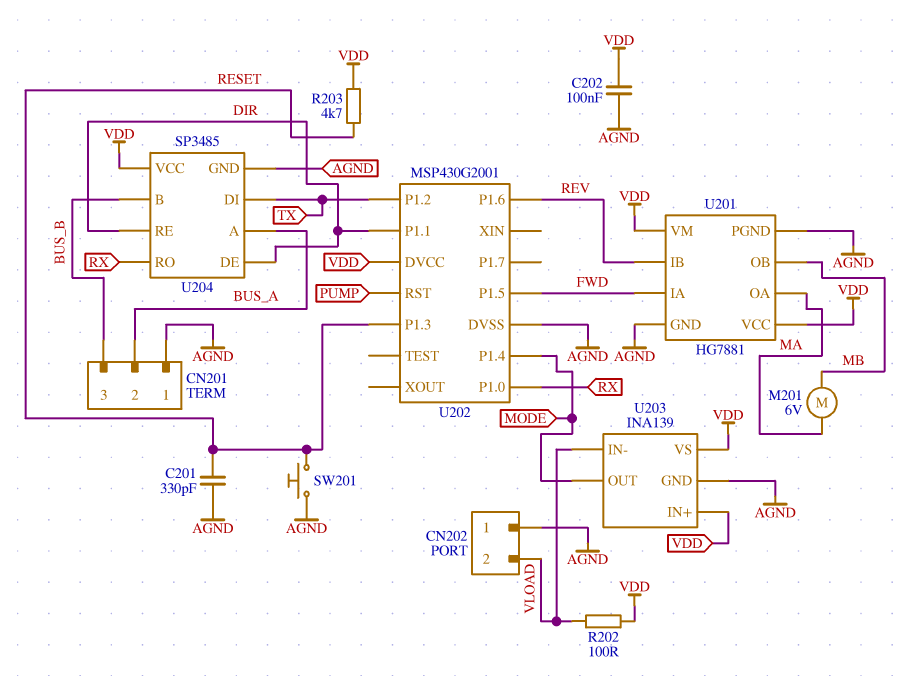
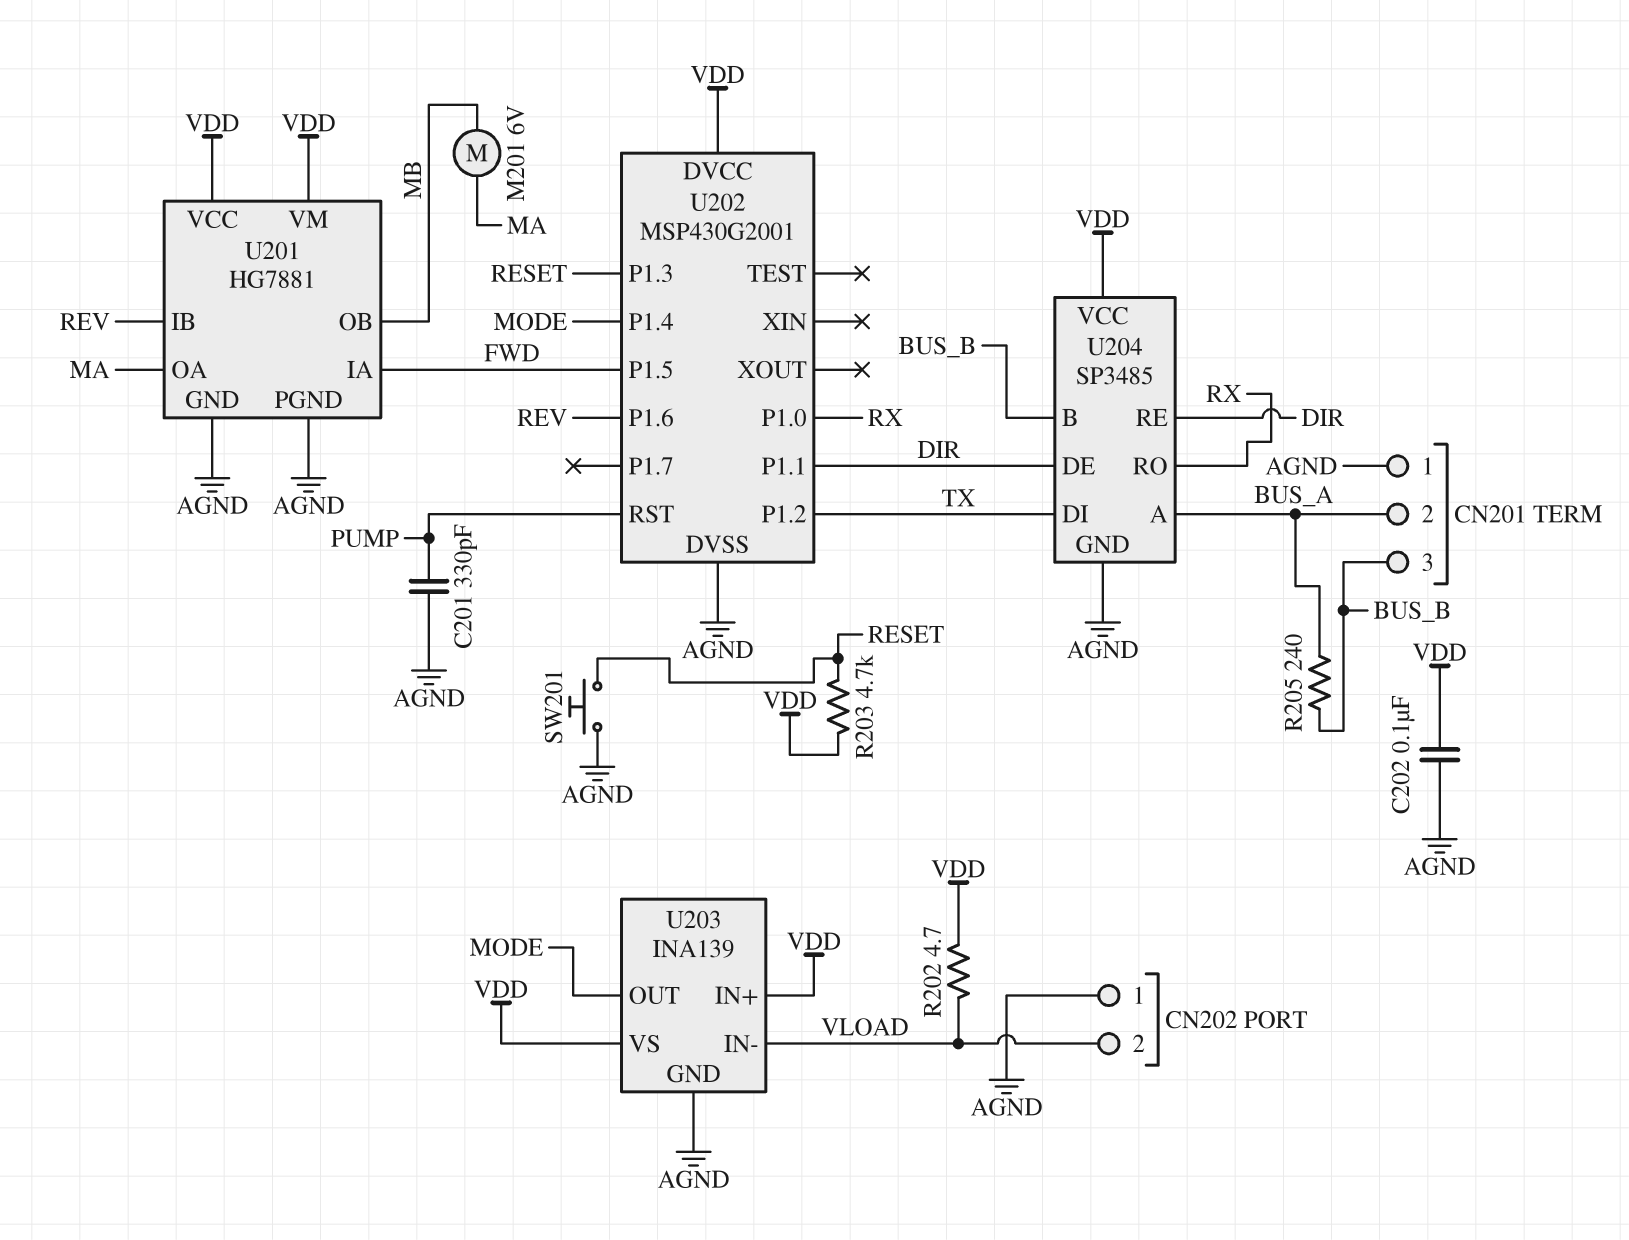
C201: 330pF (AGND, RESET) -> 330pF (AGND, PUMP)
R202: 100 (VDD, VLOAD) -> 4.7 (VDD, VLOAD)
R205: none -> 240 (BUS_A, BUS_B)

